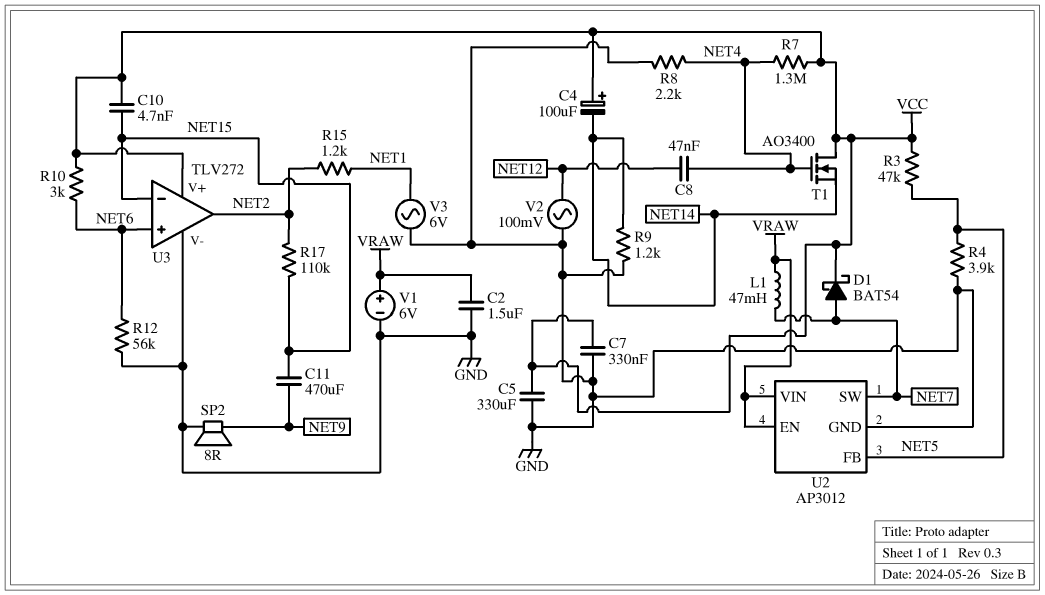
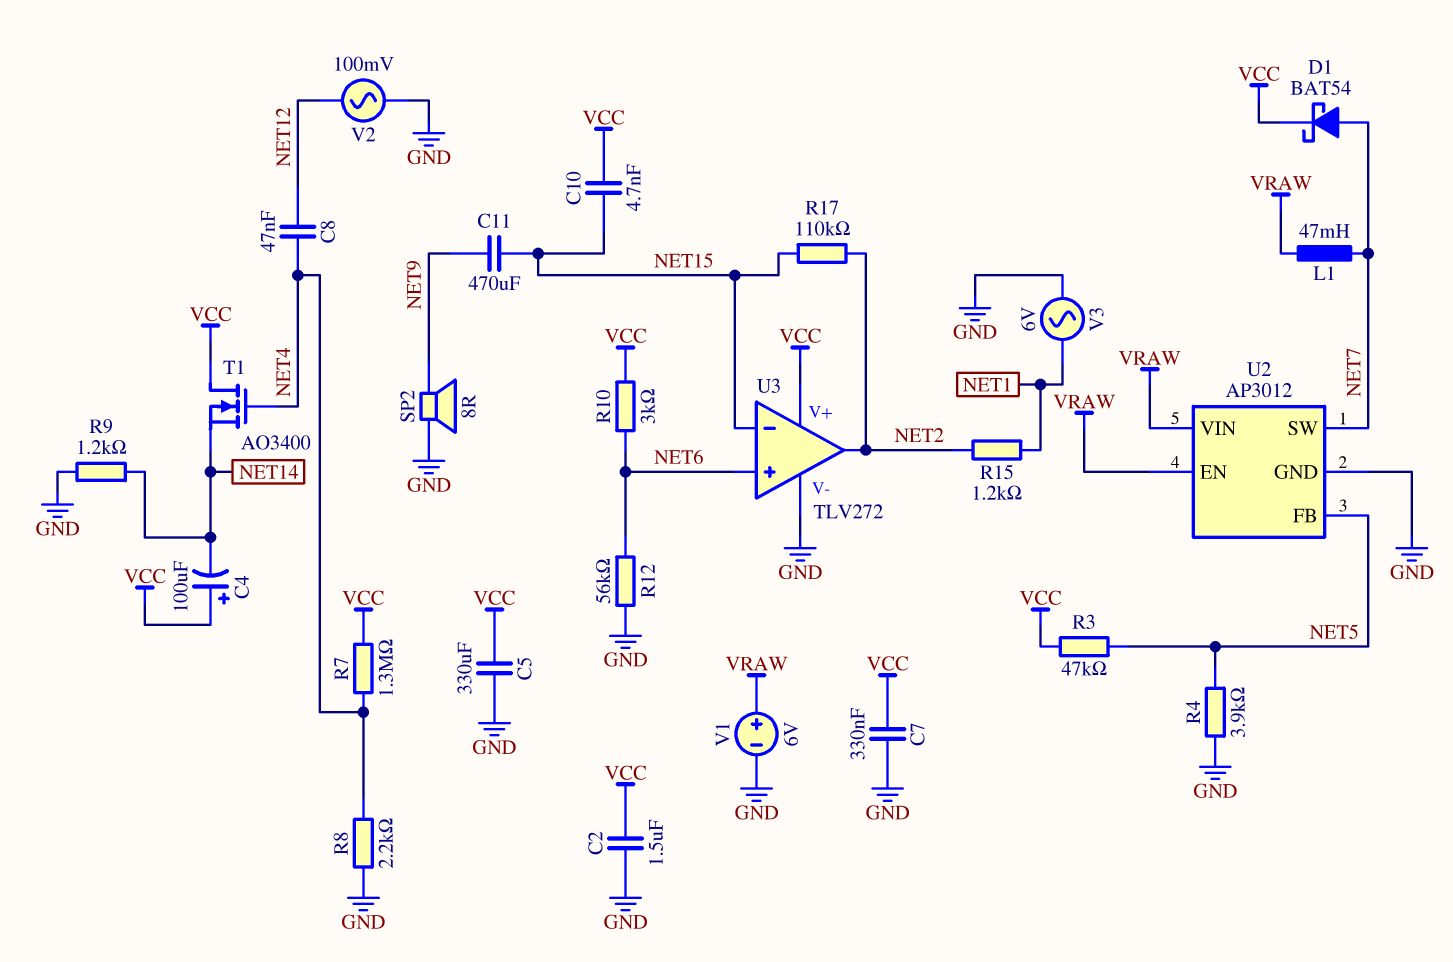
C2: 1.5uF (GND, VRAW) -> 1.5uF (GND, VCC)

